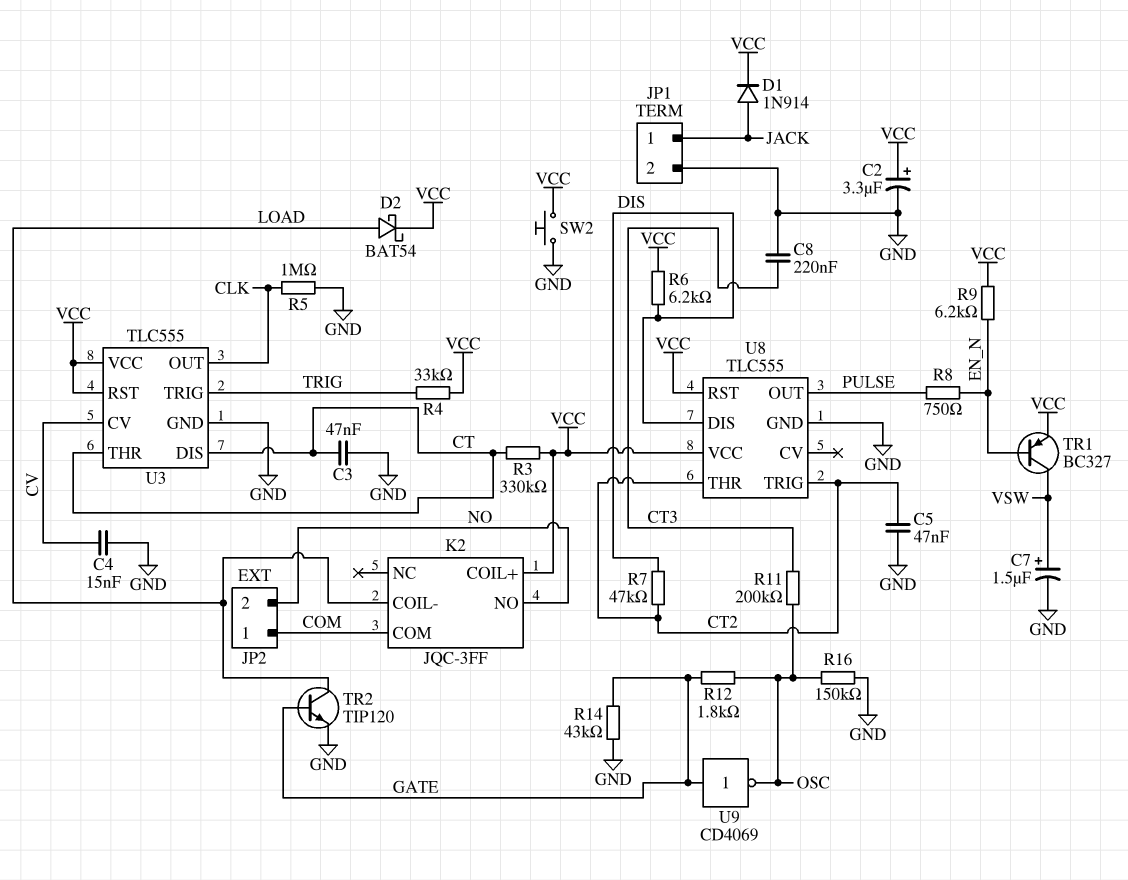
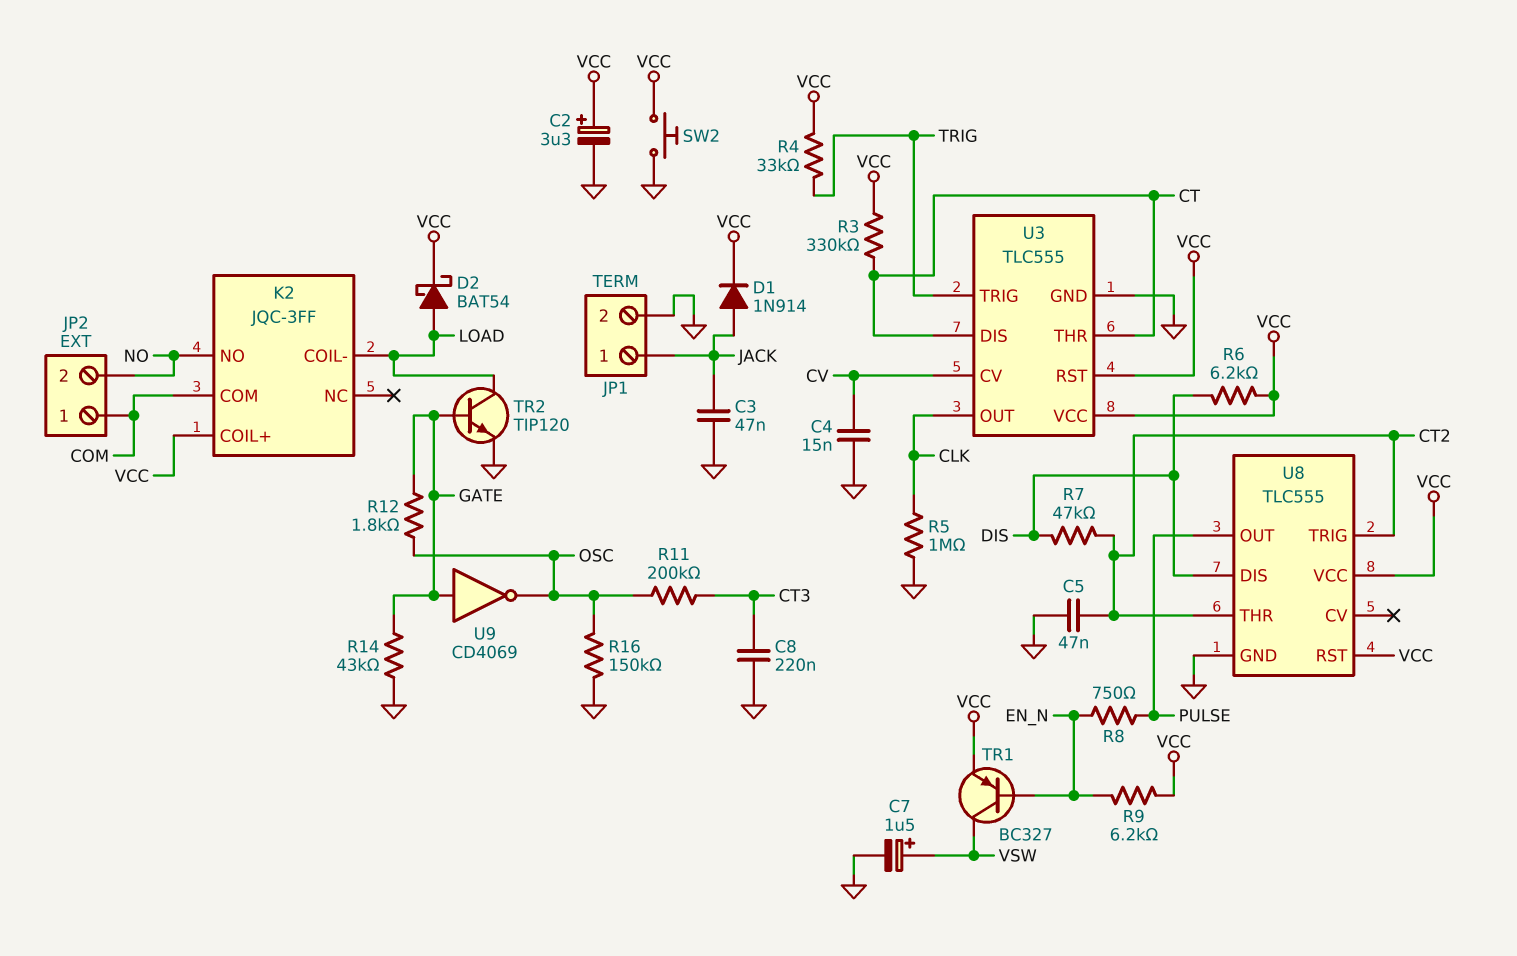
C3: 47nF (CT, GND) -> 47nF (GND, JACK)

